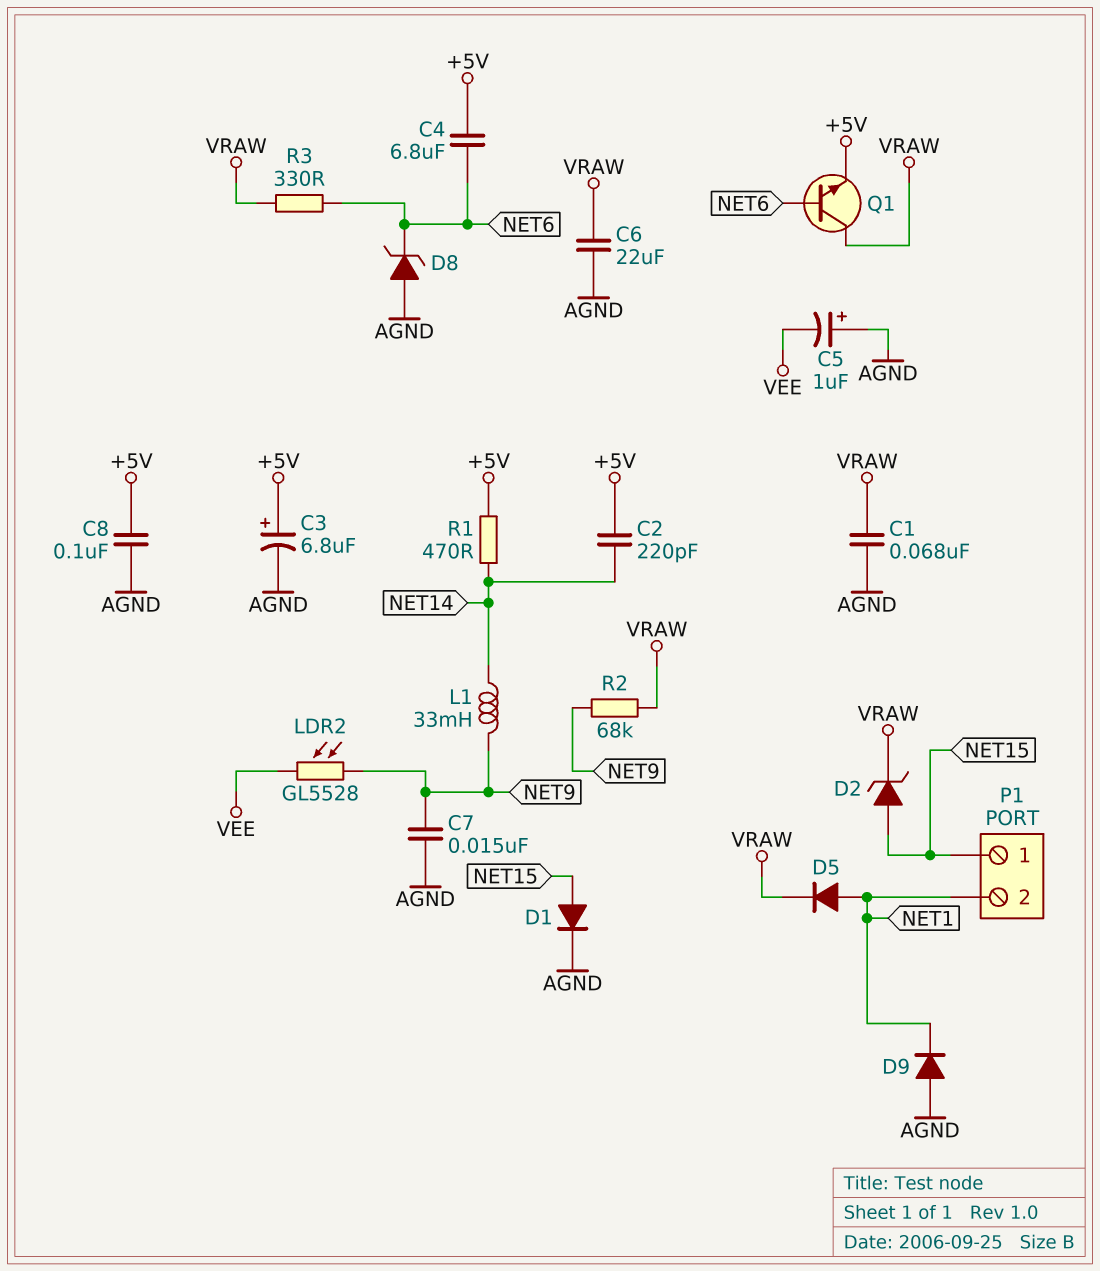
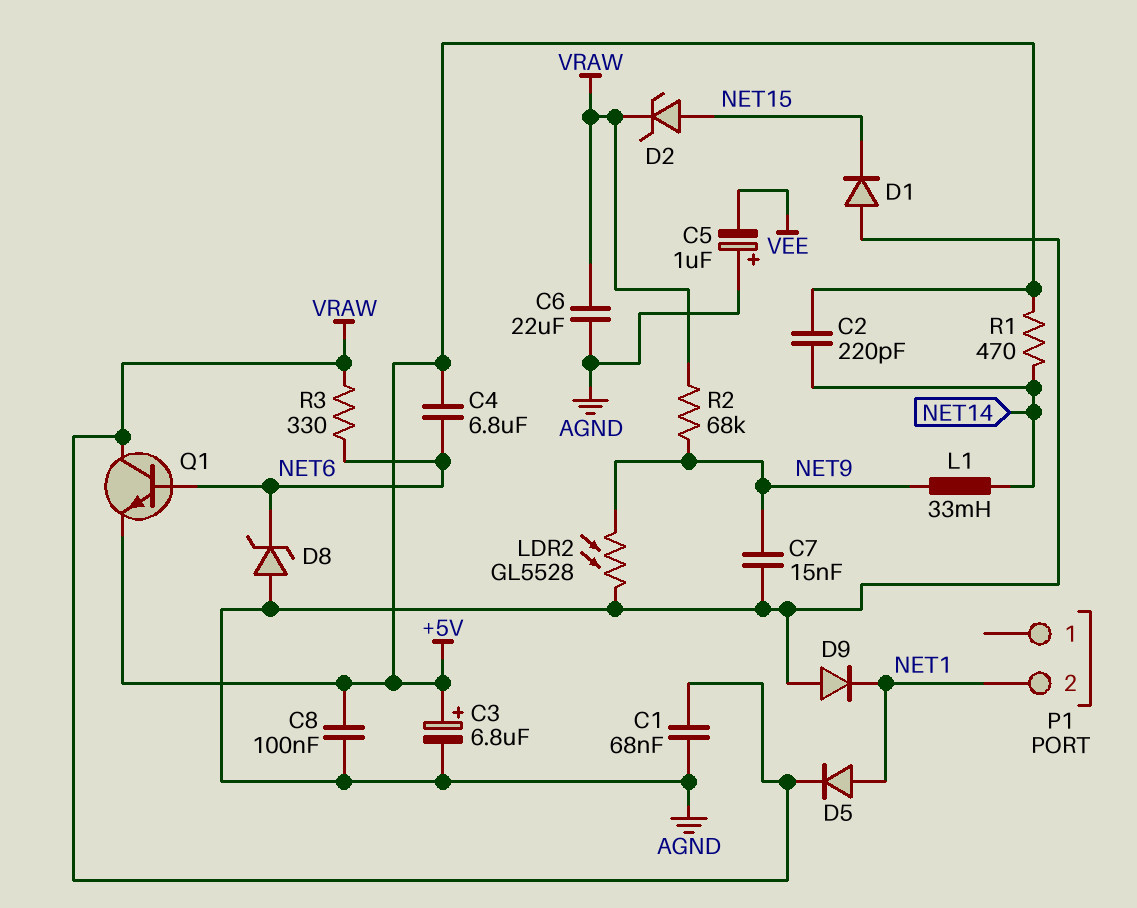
D1: diode (A NET15, K AGND) -> diode (A AGND, K NET15)
LDR2: GL5528 (NET9, VEE) -> GL5528 (AGND, NET9)
P1 pin 1: NET15 -> none

